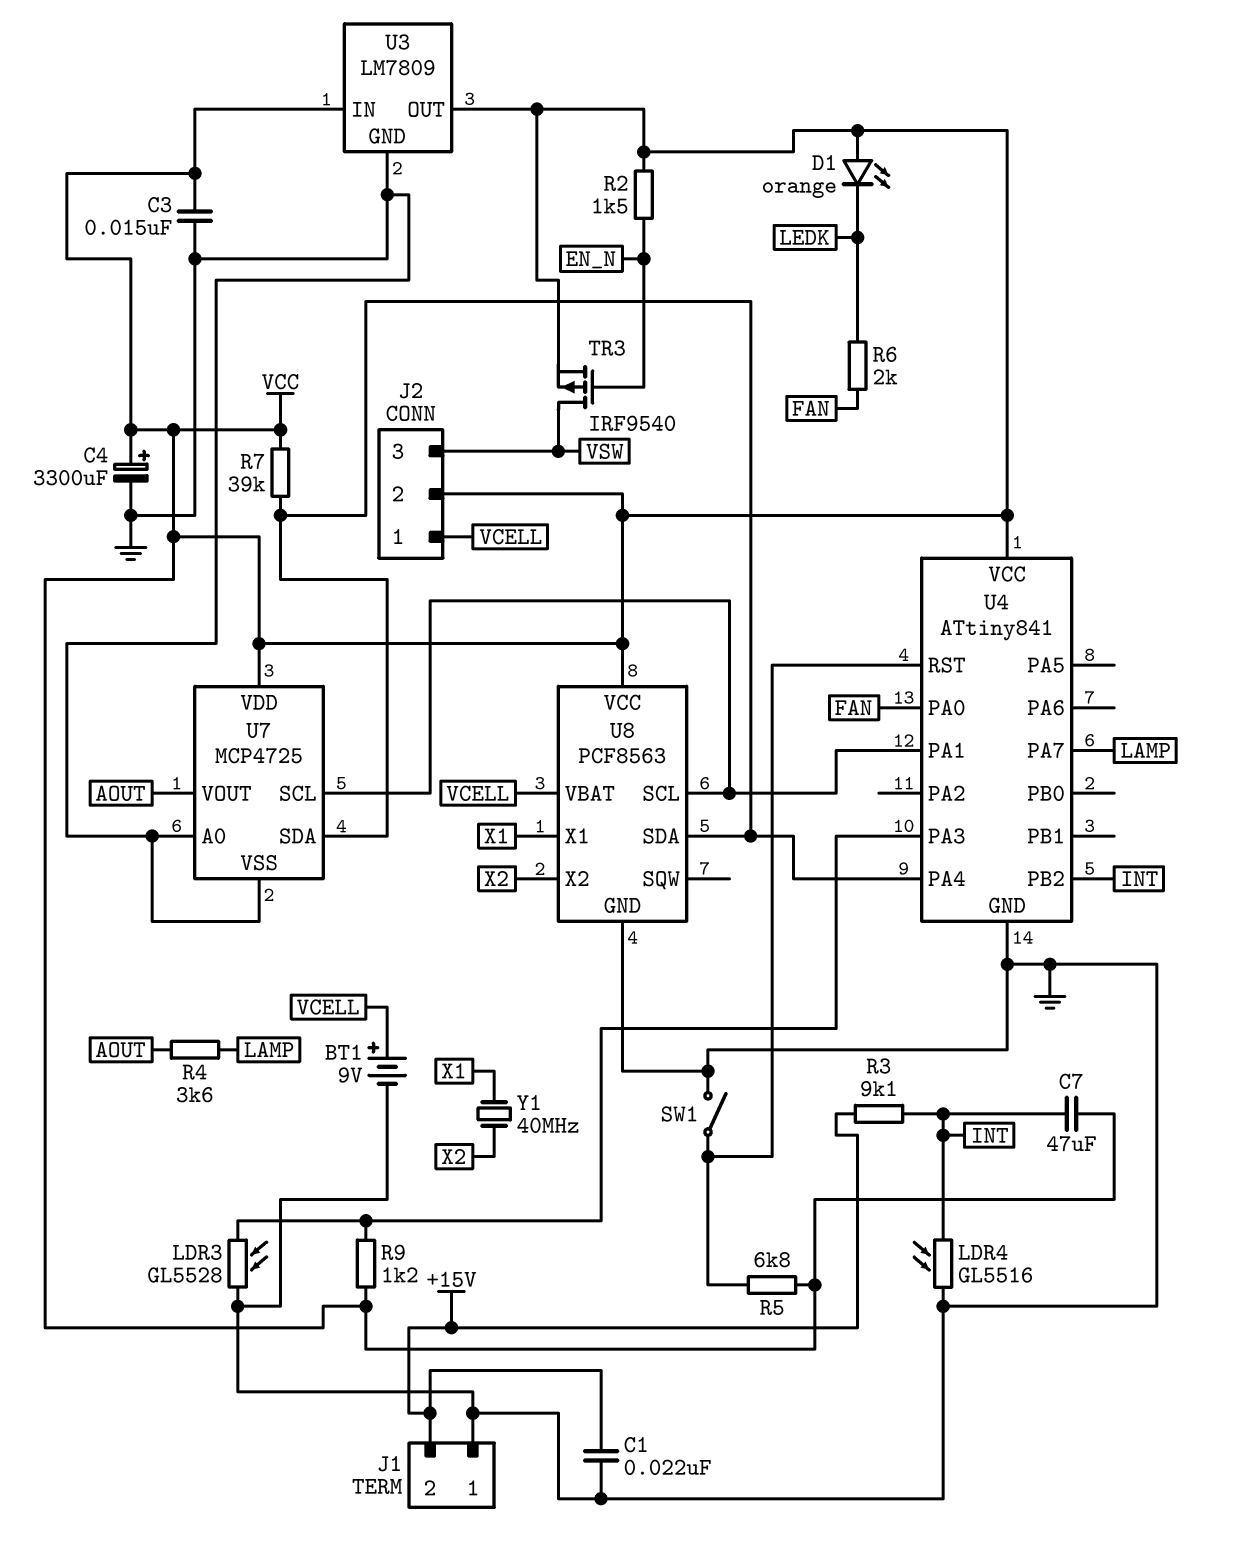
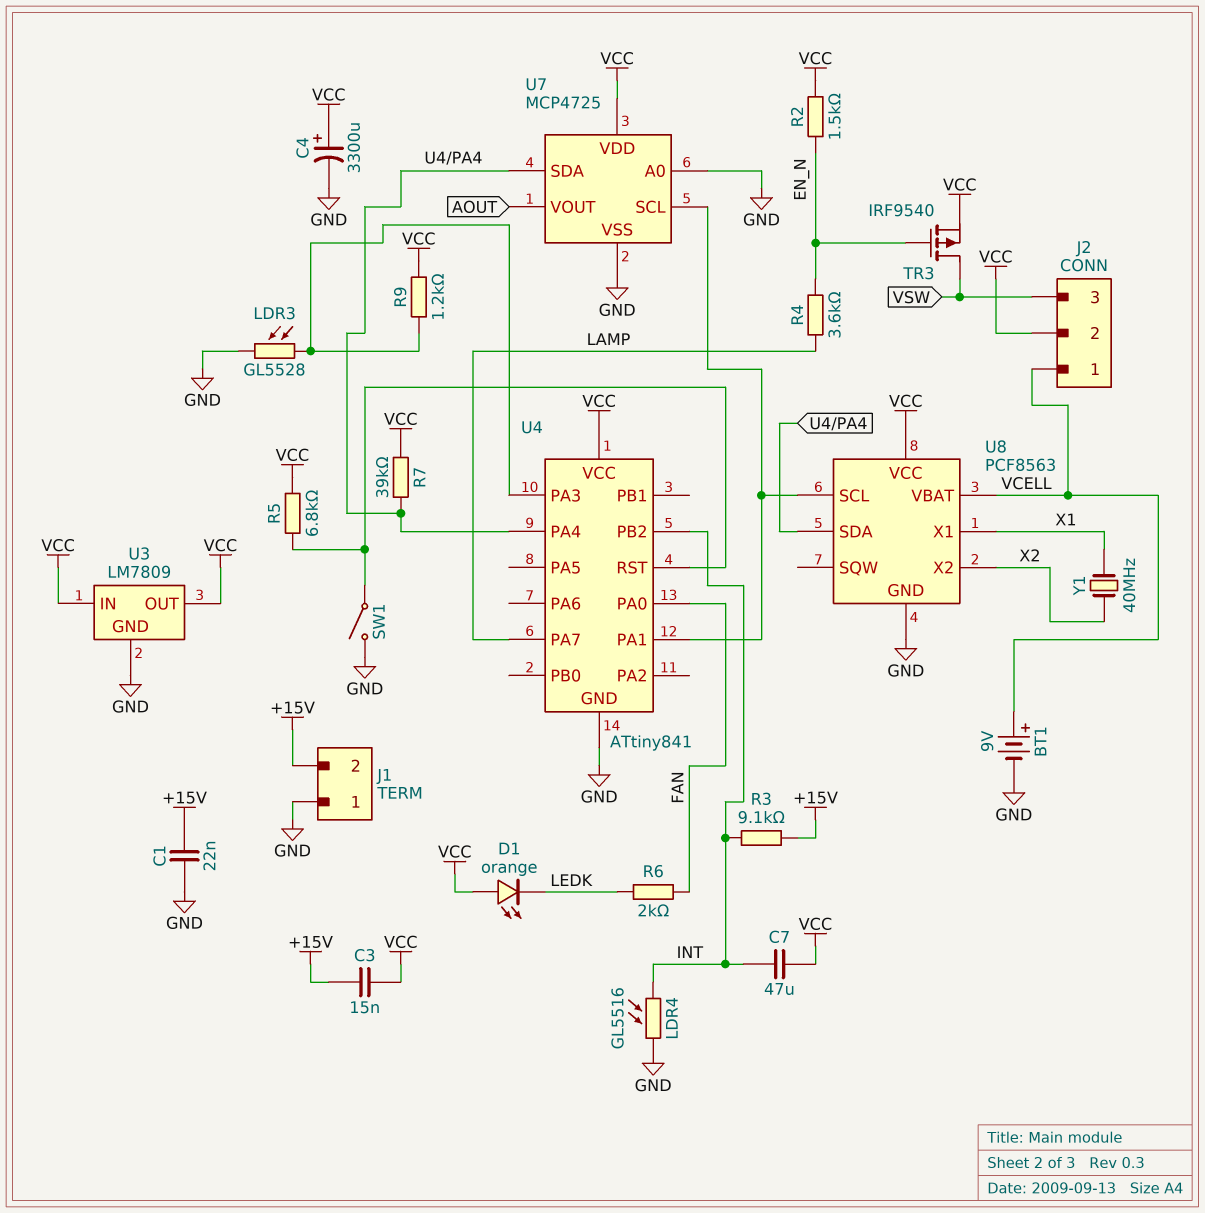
C3: 15nF (GND, VCC) -> 15nF (+15V, VCC)
R4: 3.6k (AOUT, LAMP) -> 3.6k (EN_N, LAMP)

